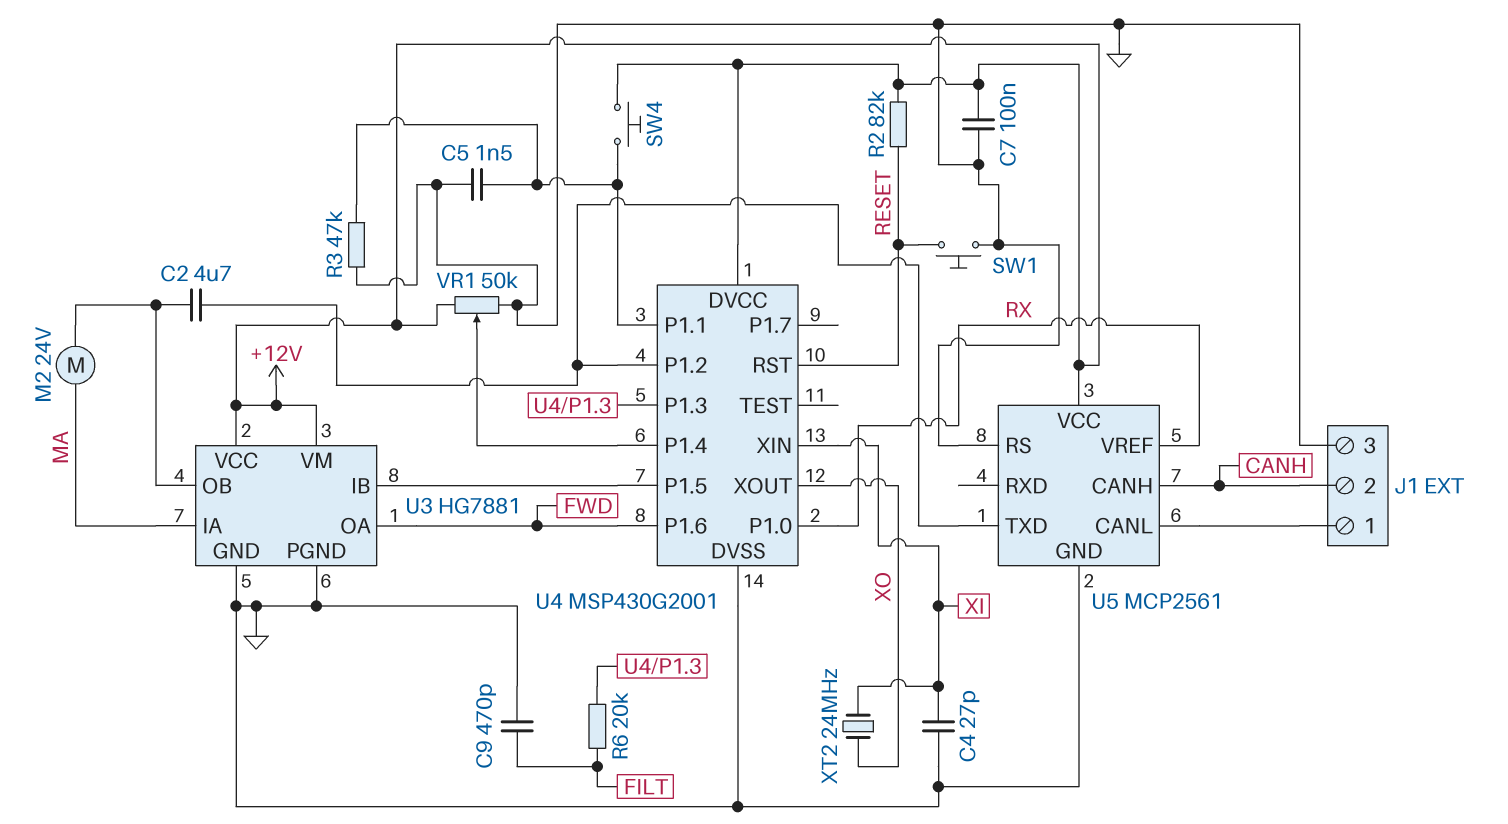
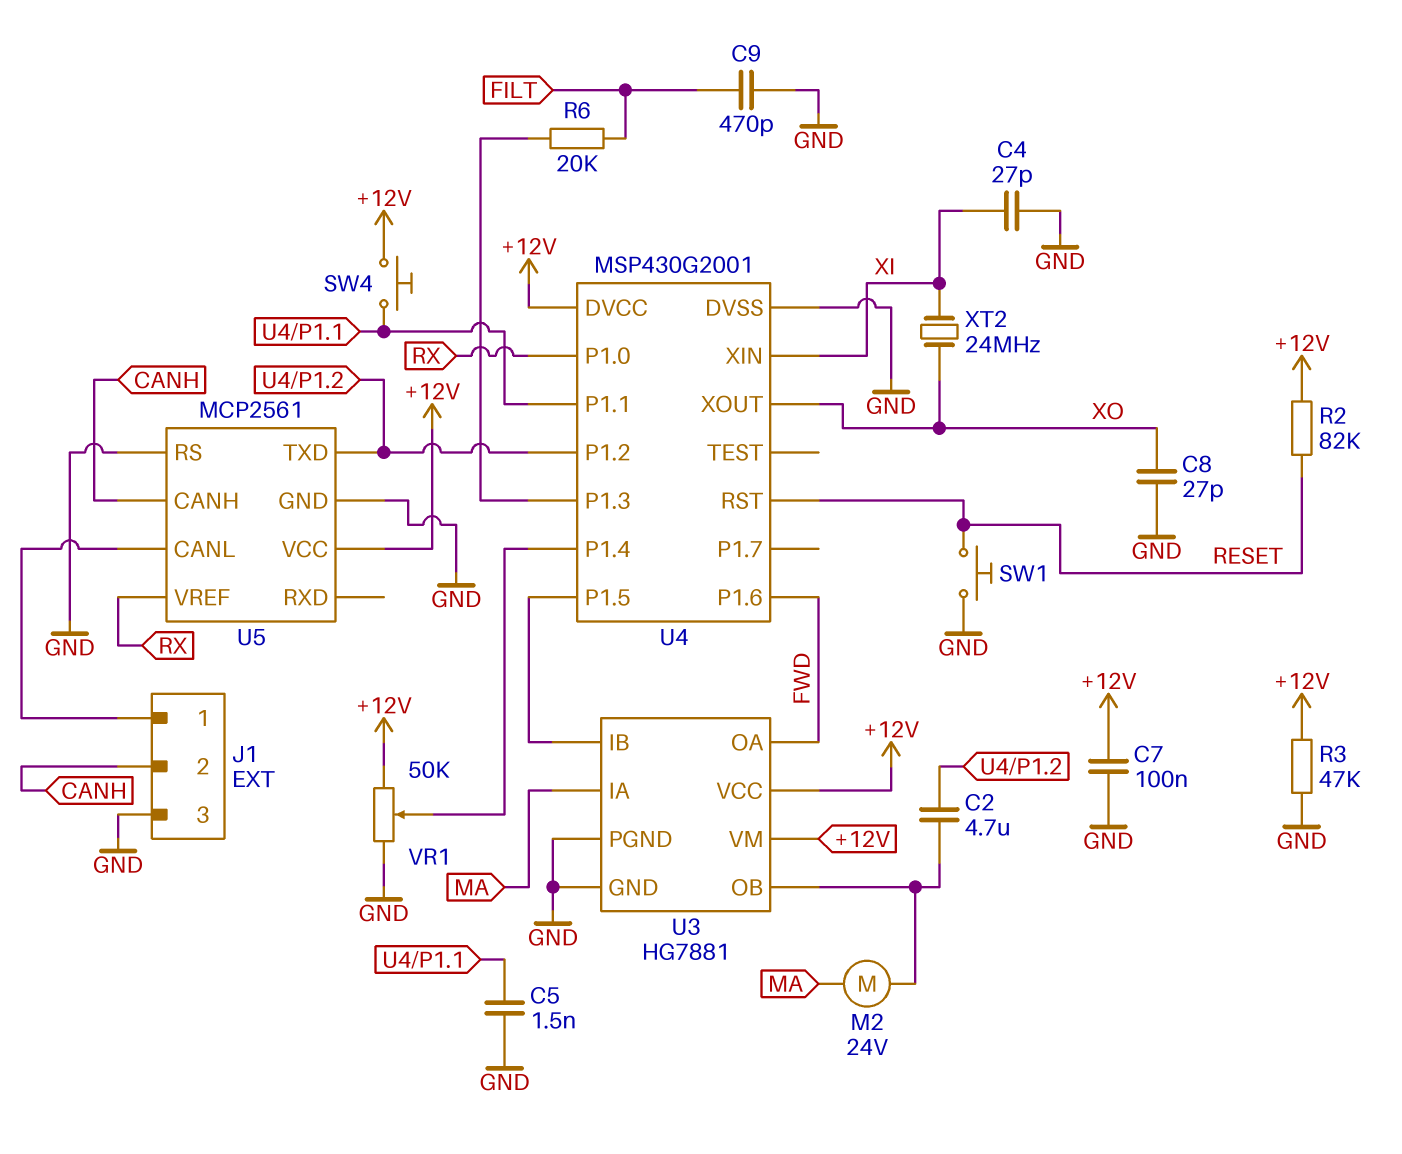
C8: none -> 27pF (GND, XO)
R3: 47k (GND, U4/P1.1) -> 47k (+12V, GND)

